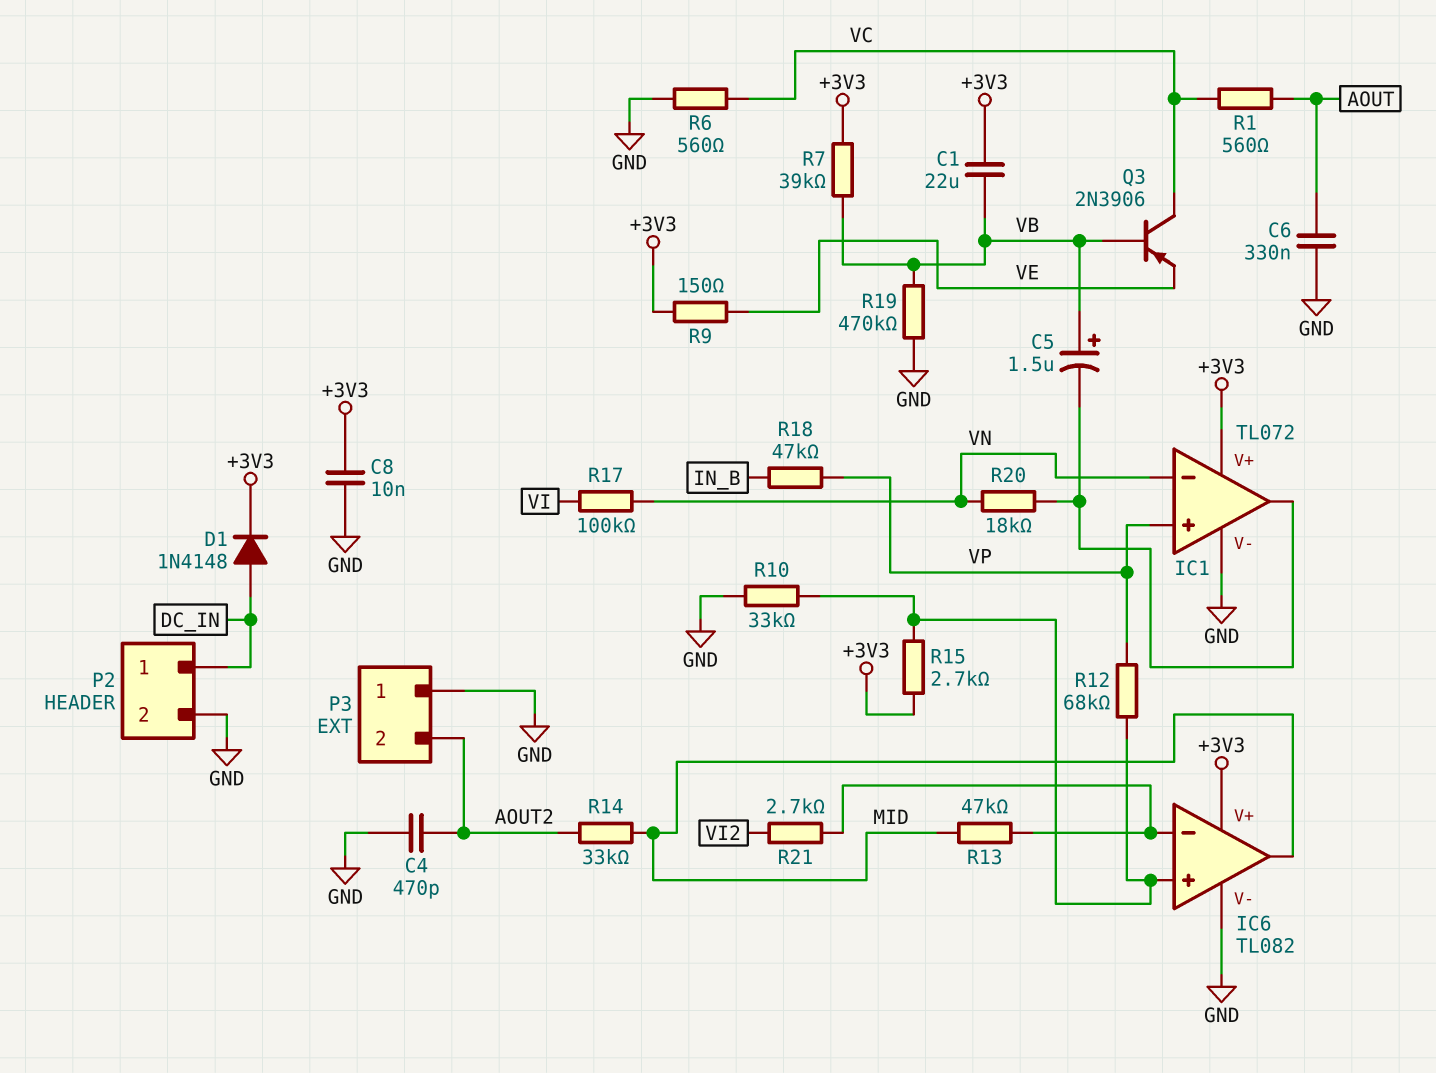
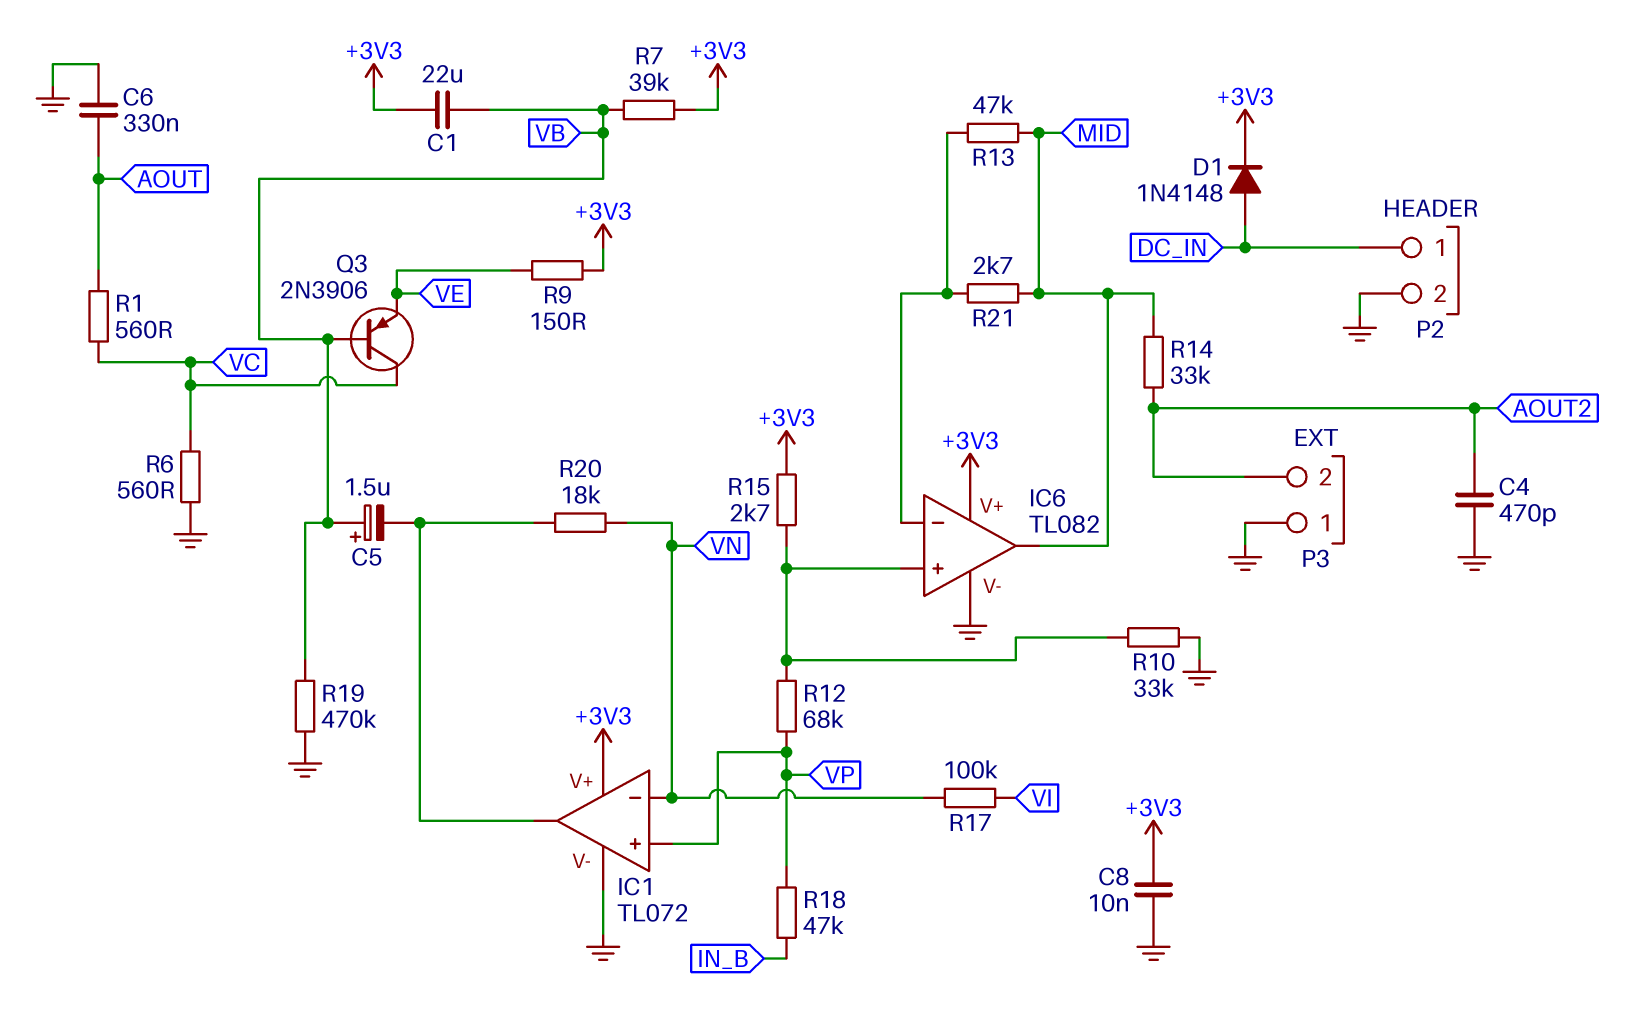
R21: 2.7k (IC6/in-, VI2) -> 2.7k (IC6/in-, MID)

